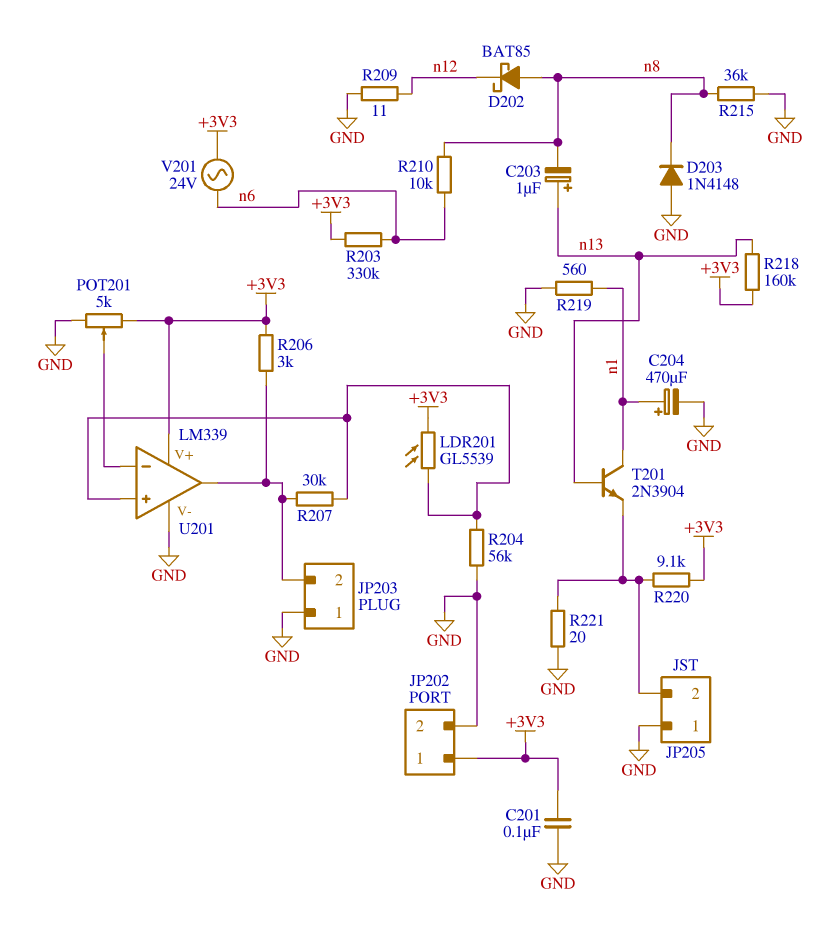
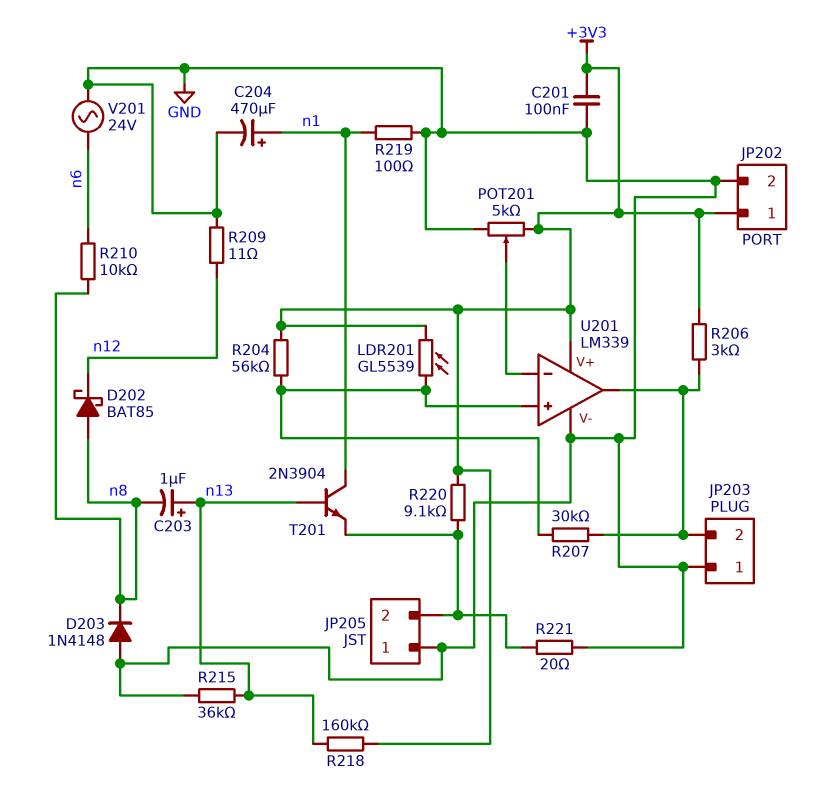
R203: 330k (+3V3, n6) -> none
R204: 56k (GND, U201/in+) -> 56k (+3V3, U201/in+)
R215: 36k (GND, n8) -> 36k (GND, n13)
R219: 560 (GND, n1) -> 100 (GND, n1)
V201: AC 24V (+3V3, n6) -> AC 24V (GND, n6)

